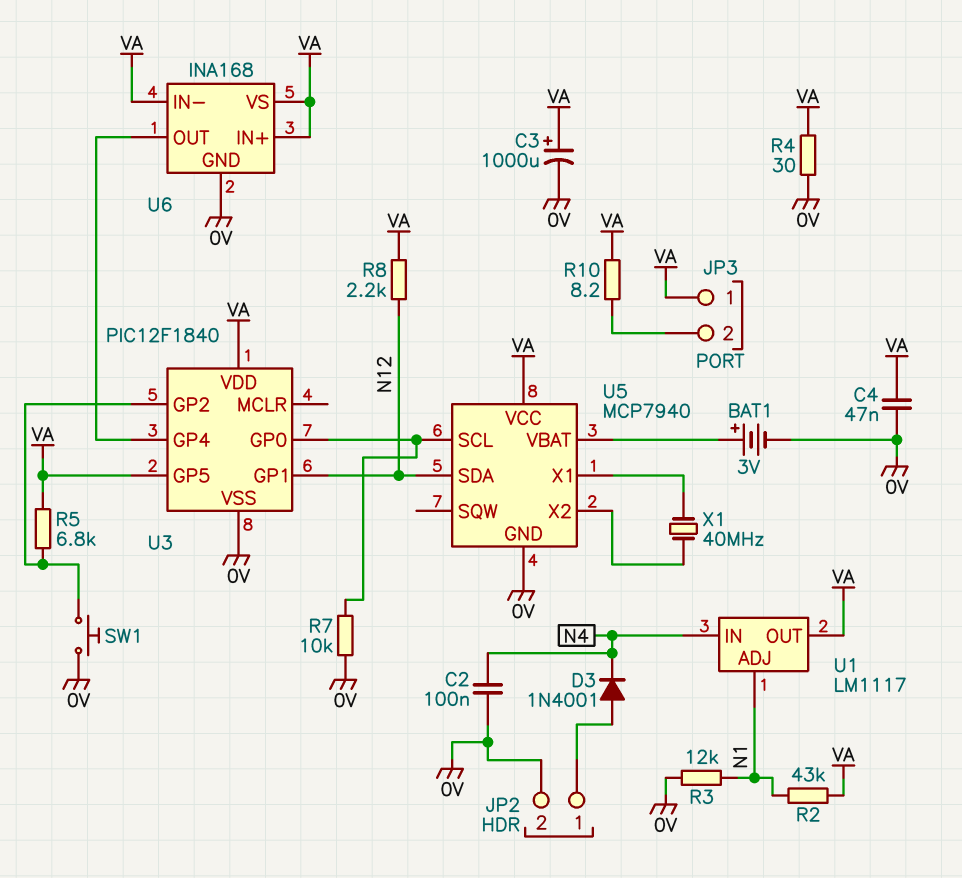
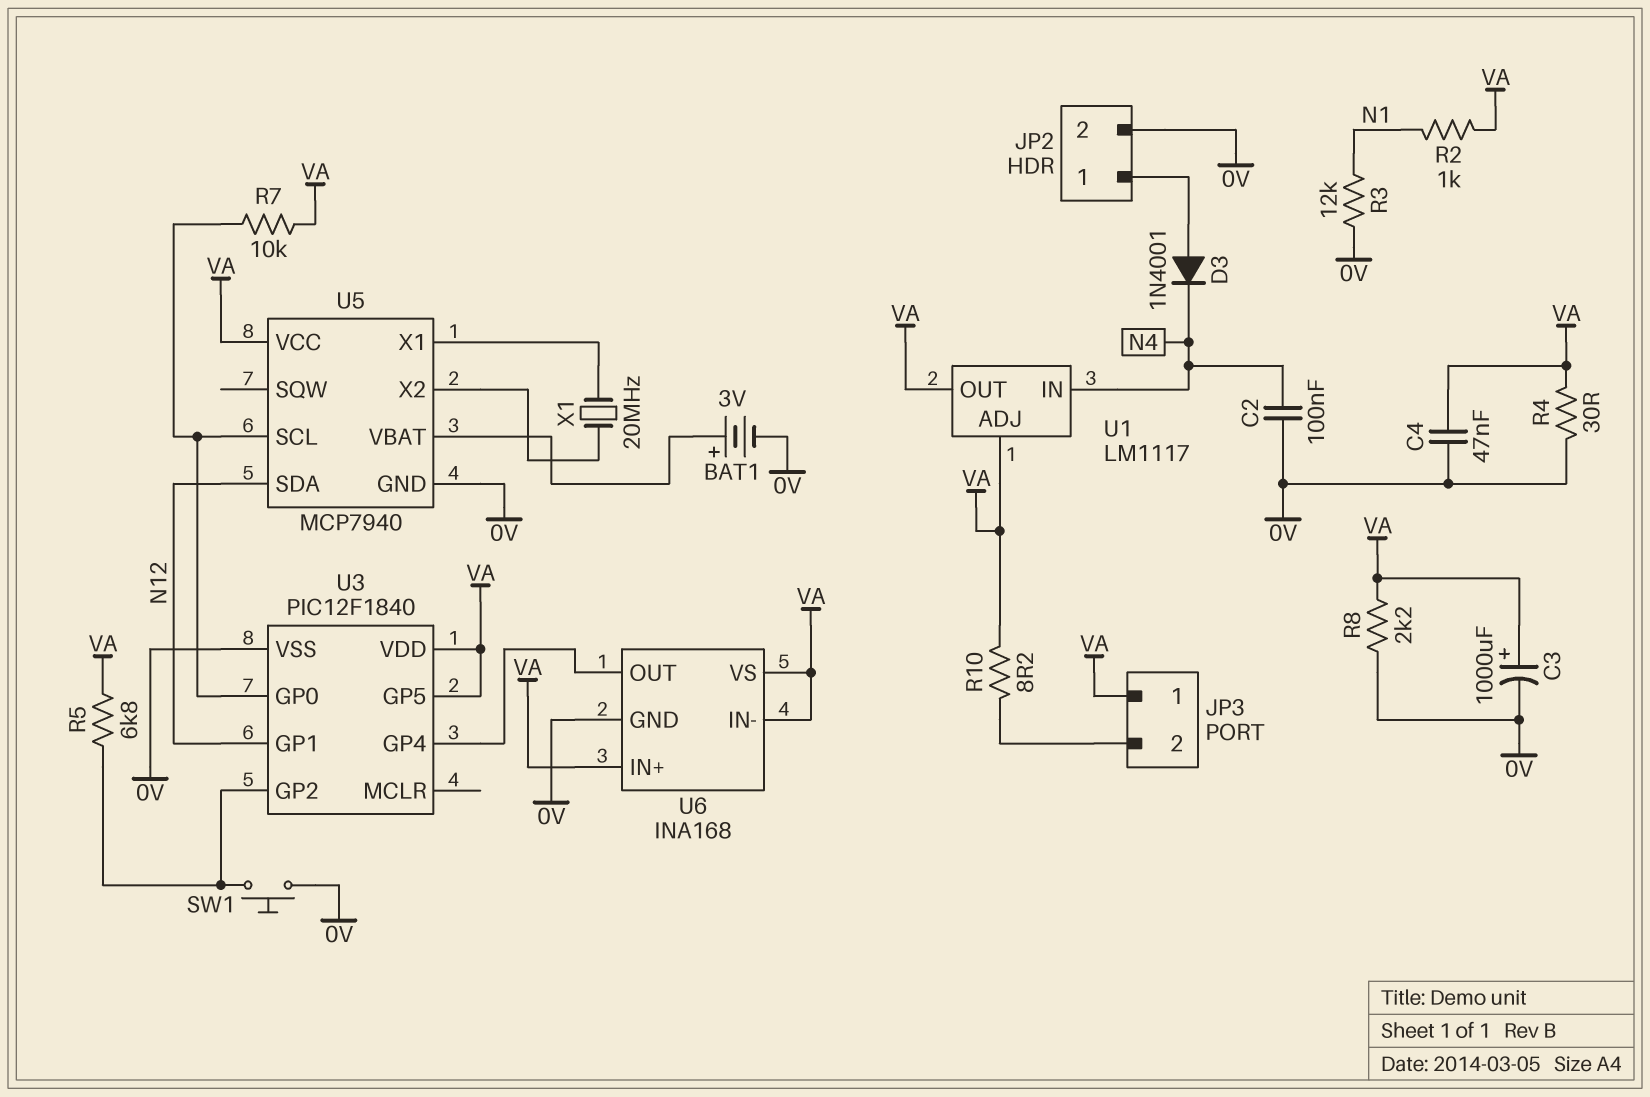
R2: 43k (N1, VA) -> 1k (N1, VA)
R7: 10k (0V, U3/GP0) -> 10k (U3/GP0, VA)
R8: 2.2k (N12, VA) -> 2.2k (0V, VA)
U1 pin ADJ: N1 -> VA
X1: 40MHz (U5/X1, U5/X2) -> 20MHz (U5/X1, U5/X2)

